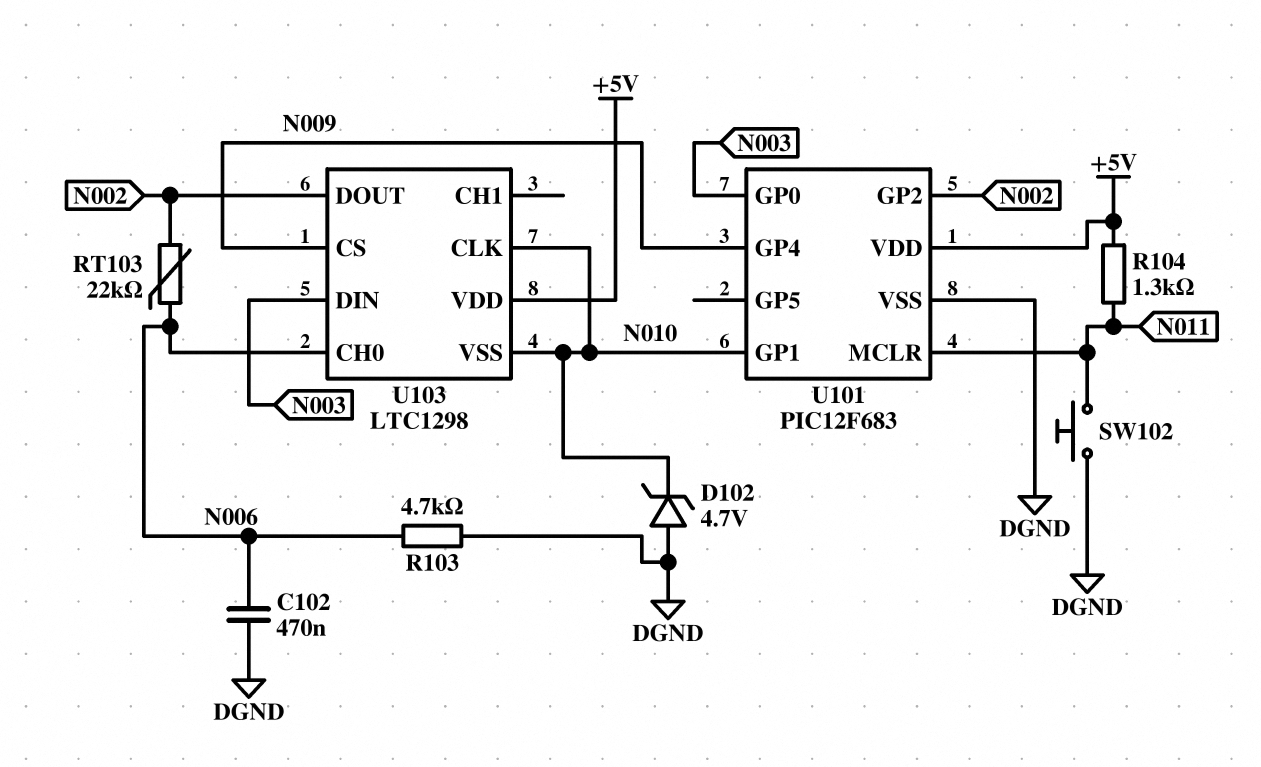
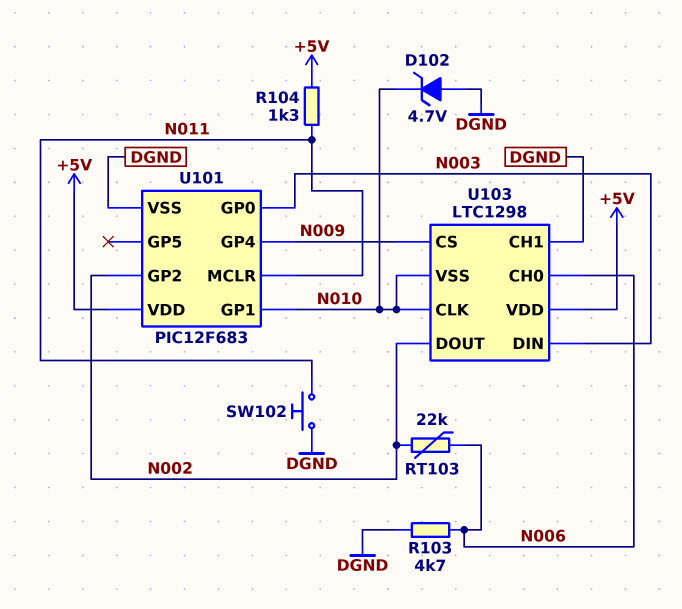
C102: 470nF (DGND, N006) -> none
U103 pin CH1: none -> DGND

